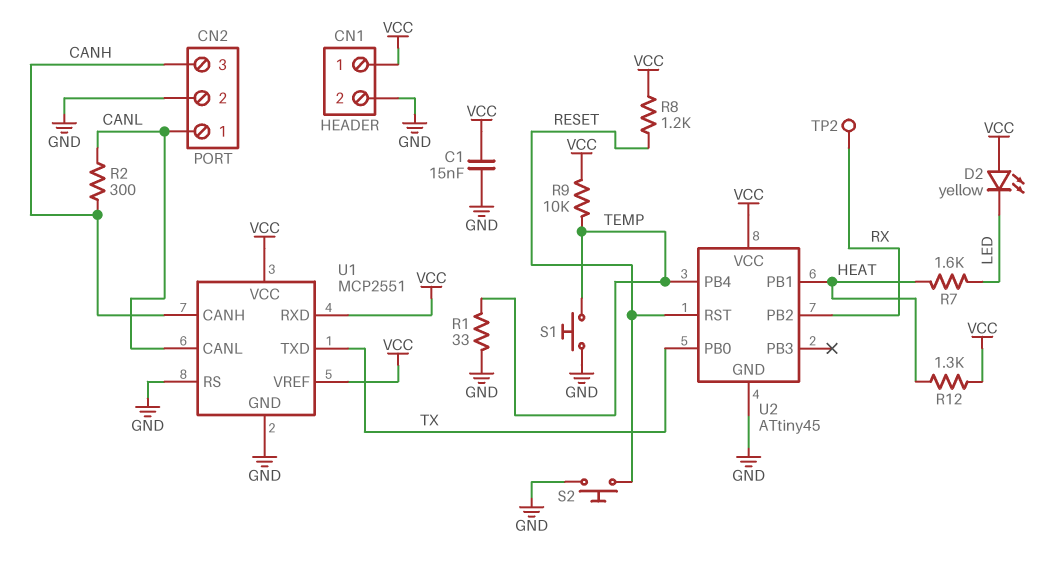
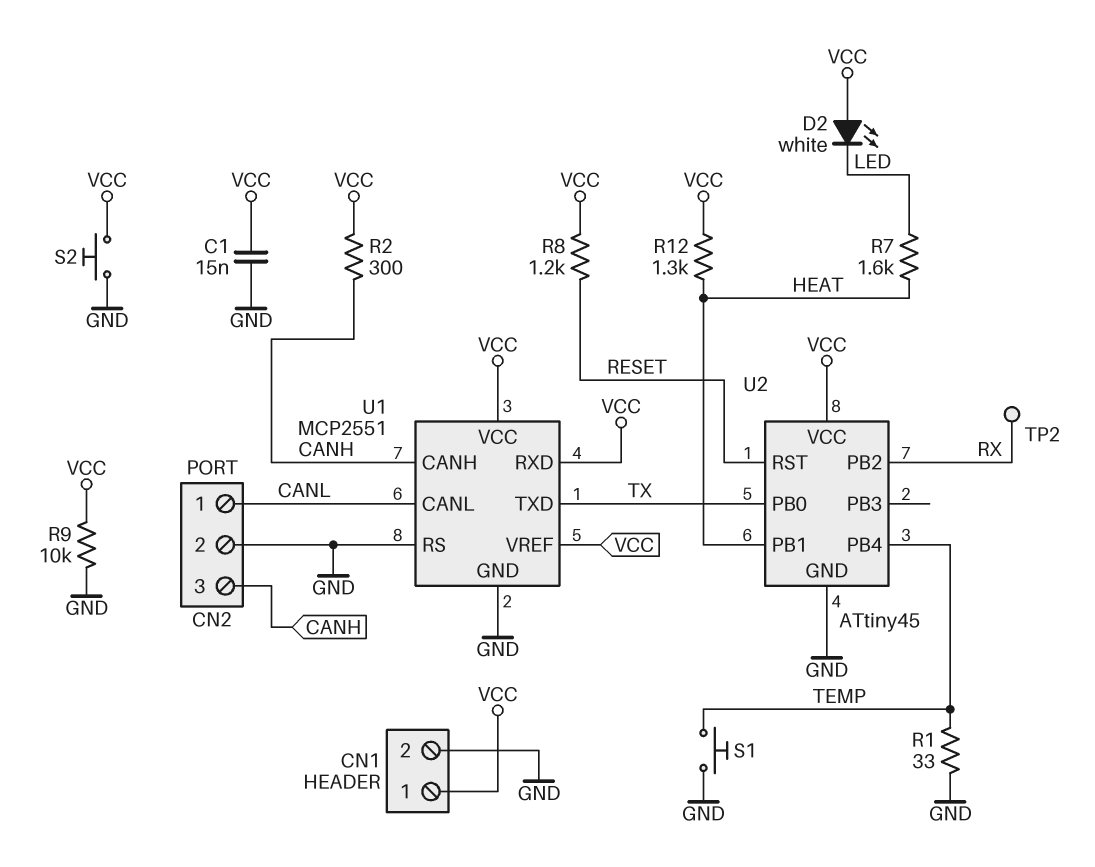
D2: LED yellow (A VCC, K LED) -> LED white (A VCC, K LED)
R2: 300 (CANH, CANL) -> 300 (CANH, VCC)
R9: 10k (TEMP, VCC) -> 10k (GND, VCC)
S2: button (GND, RESET) -> button (GND, VCC)

